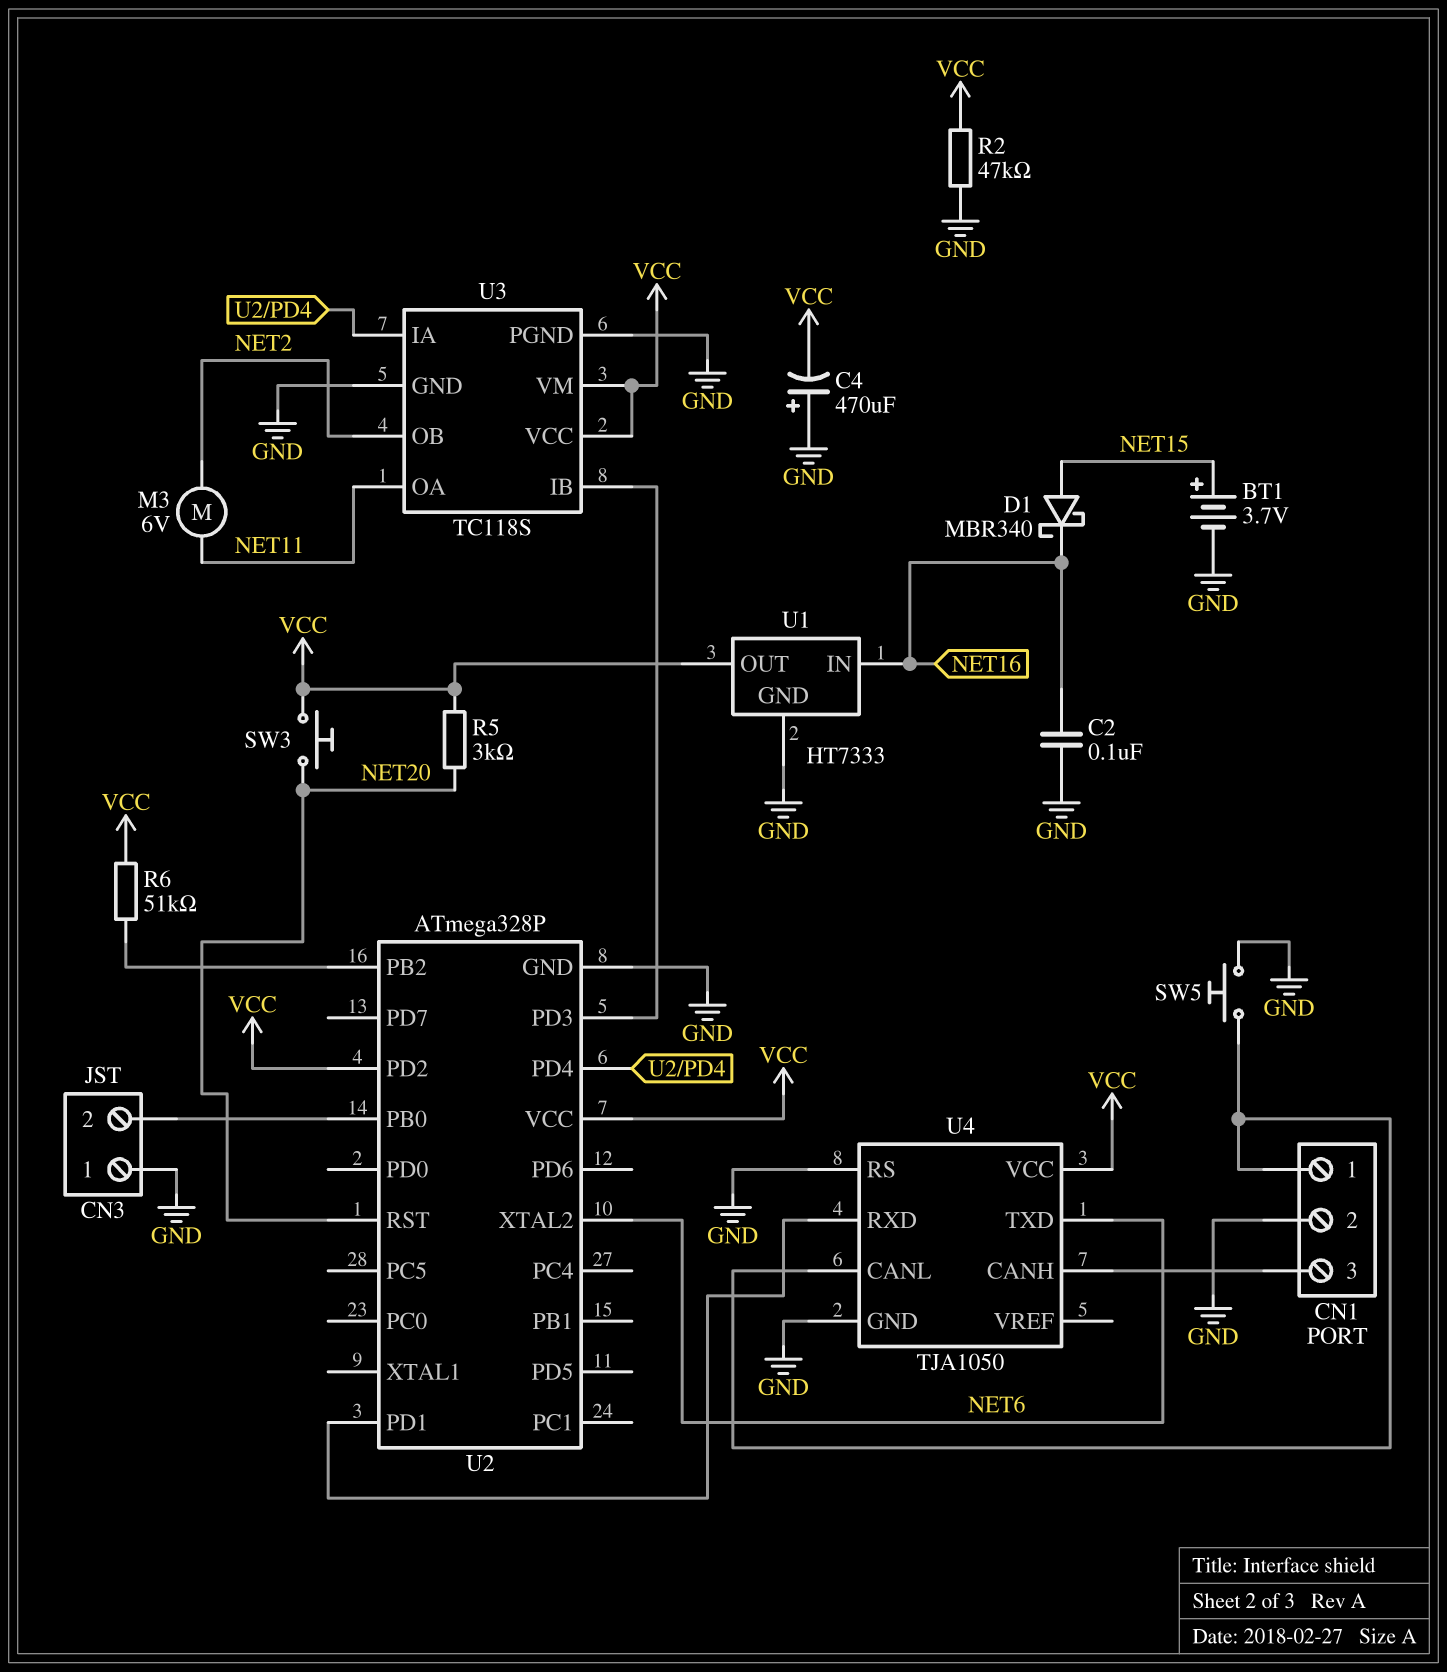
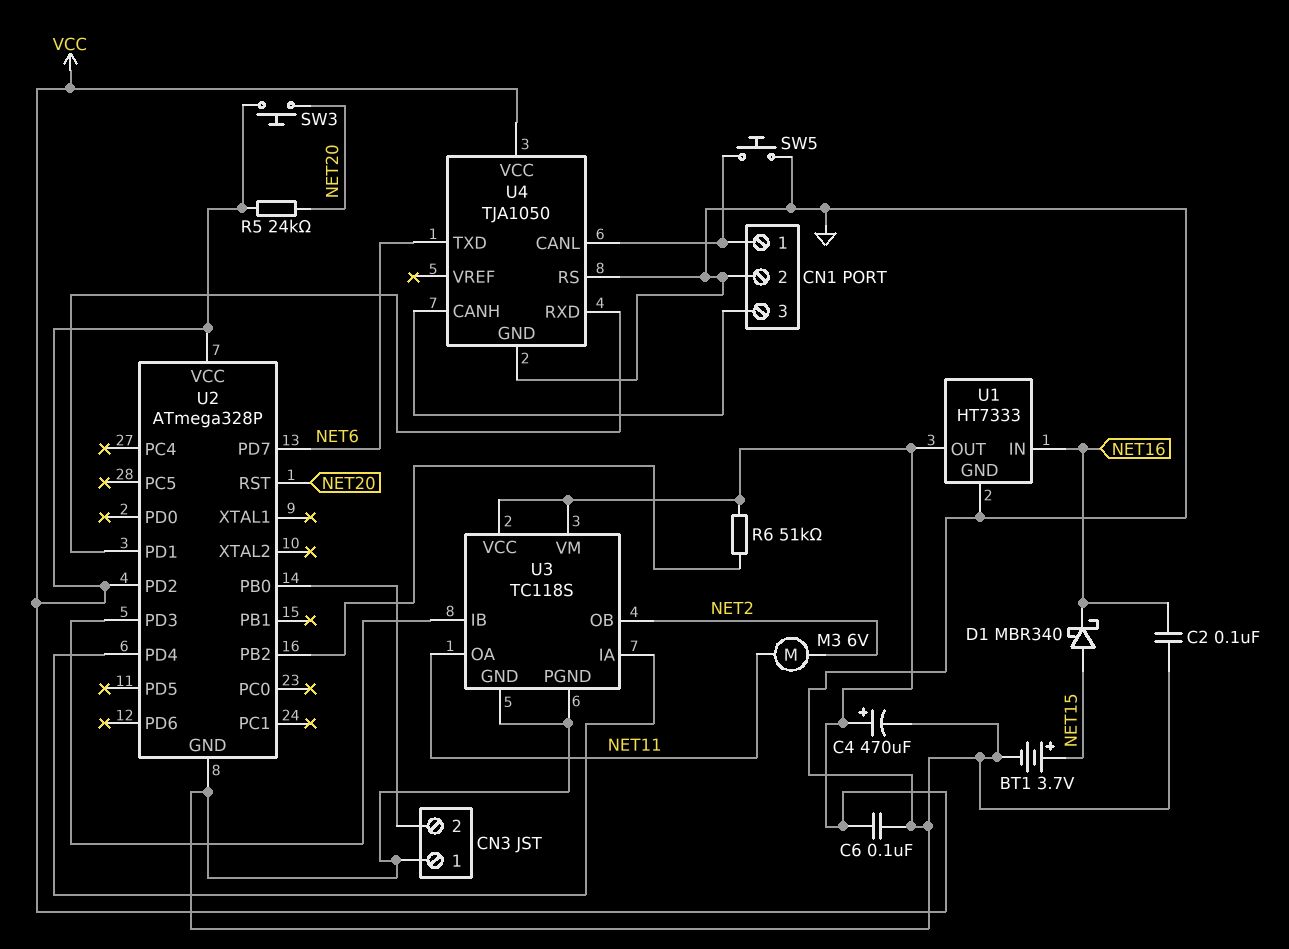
C4: 470uF (plus GND, minus VCC) -> 470uF (plus VCC, minus GND)
C6: none -> 100nF (GND, VCC)
R2: 47k (GND, VCC) -> none
R5: 3k (NET20, VCC) -> 24k (NET20, VCC)
U2 pin PD7: none -> NET6
U2 pin XTAL2: NET6 -> none

